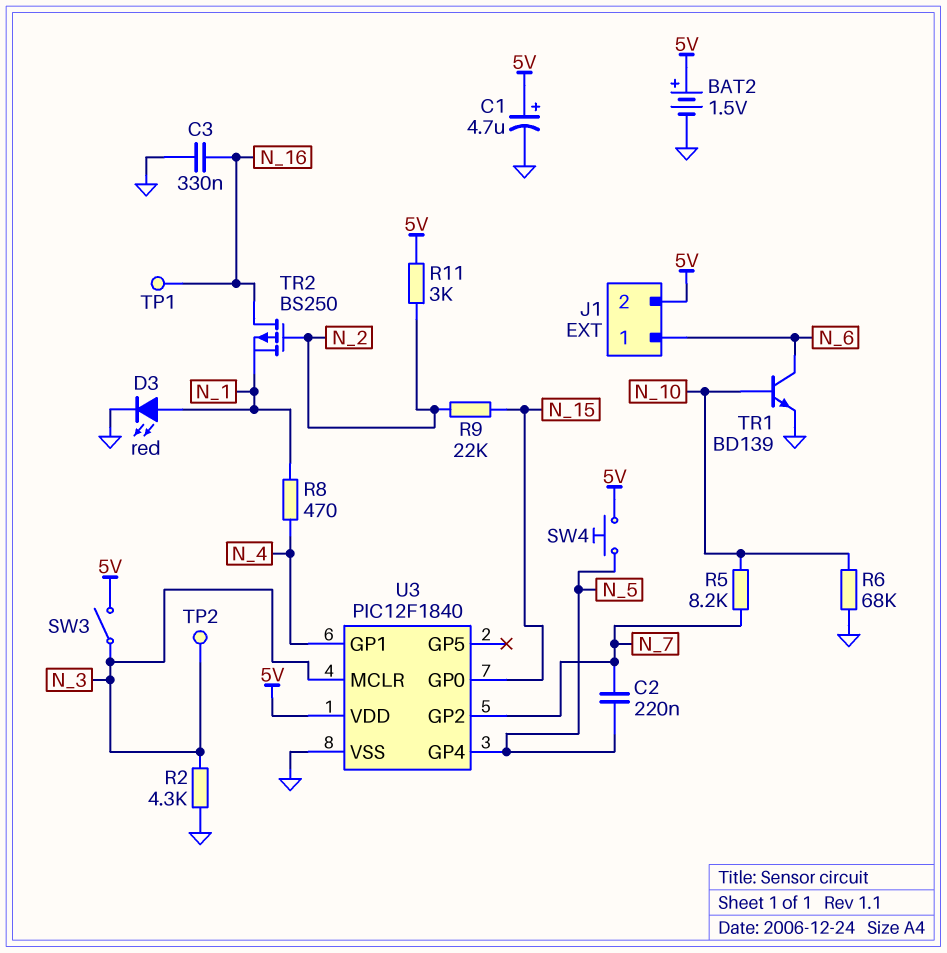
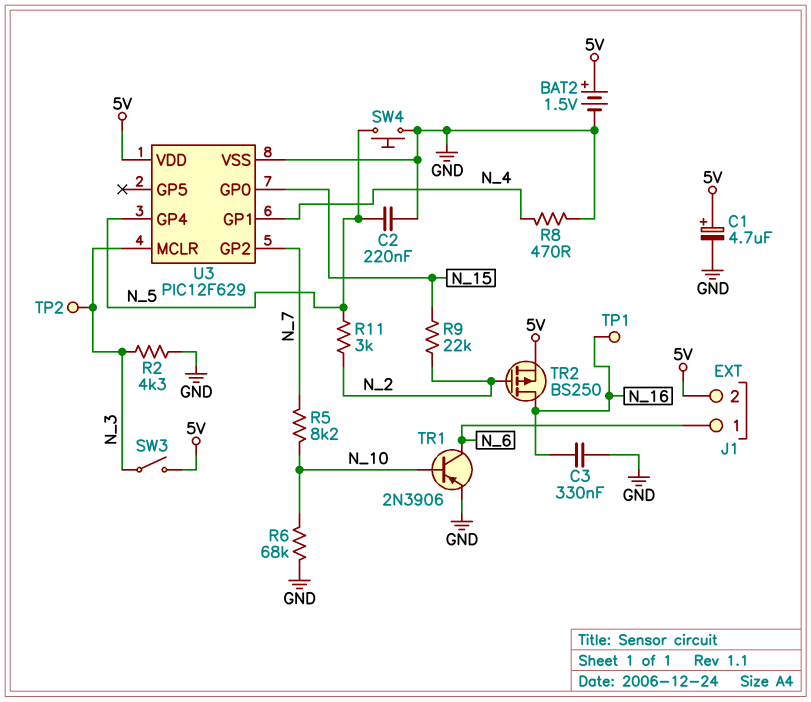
C2: 220nF (N_5, N_7) -> 220nF (GND, N_5)
D3: LED red (A N_1, K GND) -> none
R8: 470 (N_1, N_4) -> 470 (GND, N_4)
R11: 3k (5V, N_2) -> 3k (N_2, N_5)
SW4: button (5V, N_5) -> button (GND, N_5)
TR1: NPN BD139 (B N_10, C N_6, E GND) -> PNP 2N3906 (B N_10, C N_6, E GND)
TR2: PMOS BS250 (G N_2, D N_16, S N_1) -> PMOS BS250 (G N_2, D N_16, S 5V)
U3: PIC12F1840 -> PIC12F629

